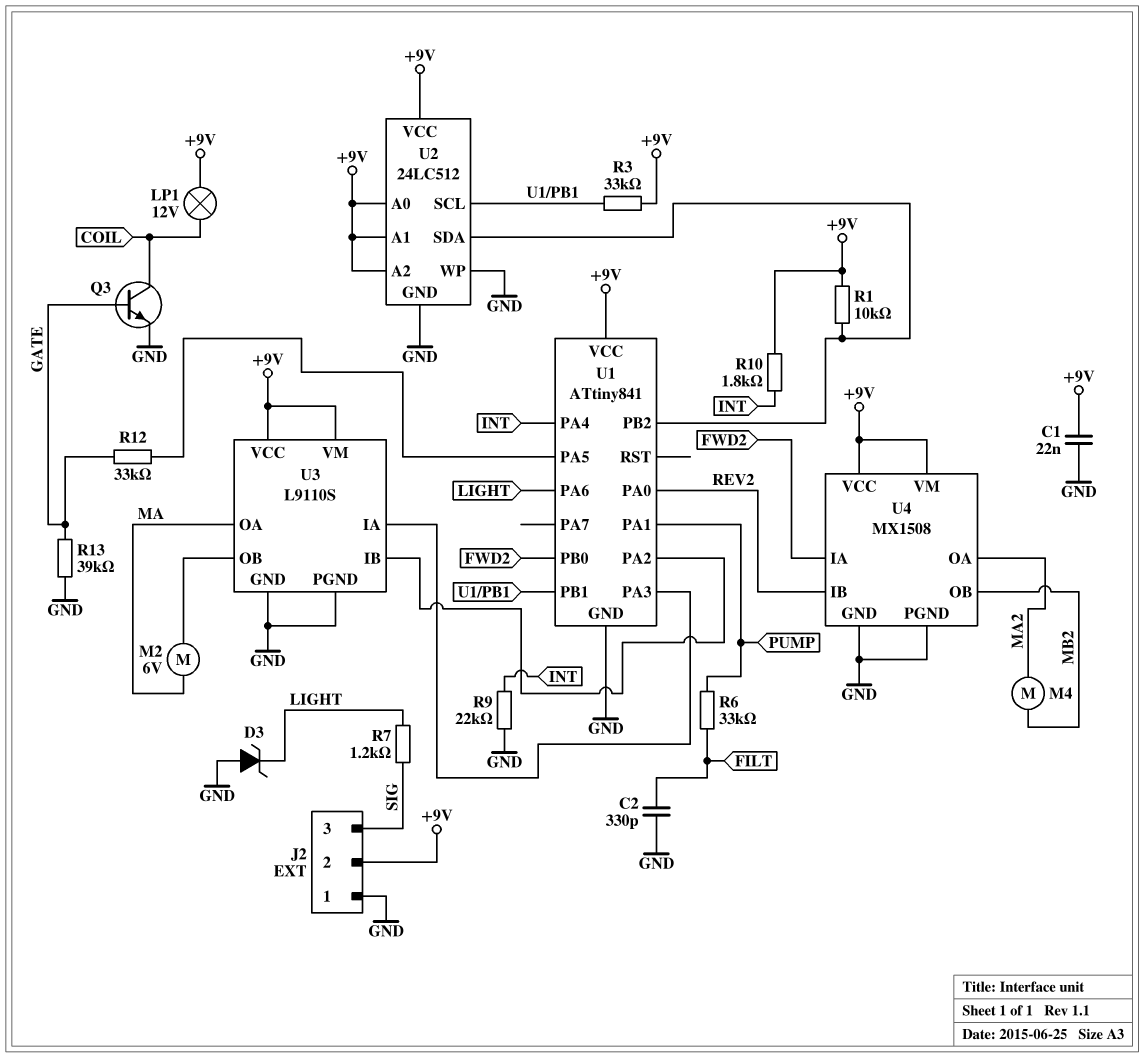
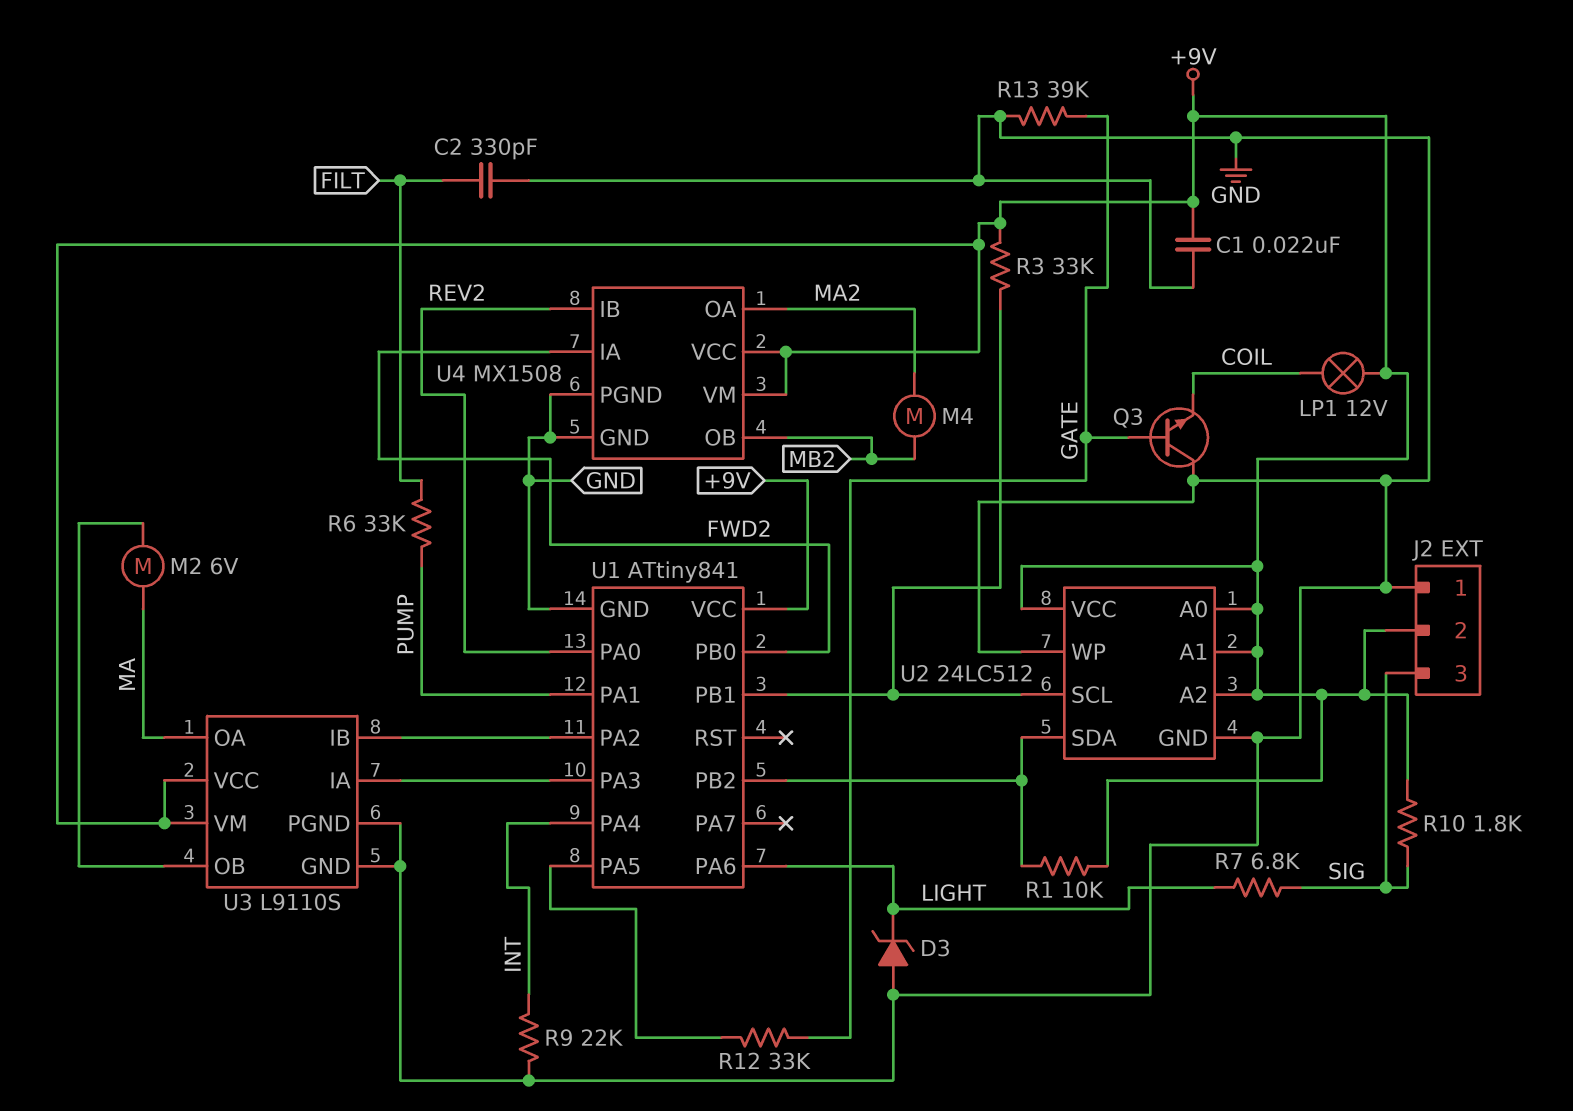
Q3: NPN (B GATE, C COIL, E GND) -> NPN (B GATE, C GND, E COIL)
R7: 1.2k (LIGHT, SIG) -> 6.8k (LIGHT, SIG)
R10: 1.8k (+9V, INT) -> 1.8k (+9V, SIG)

